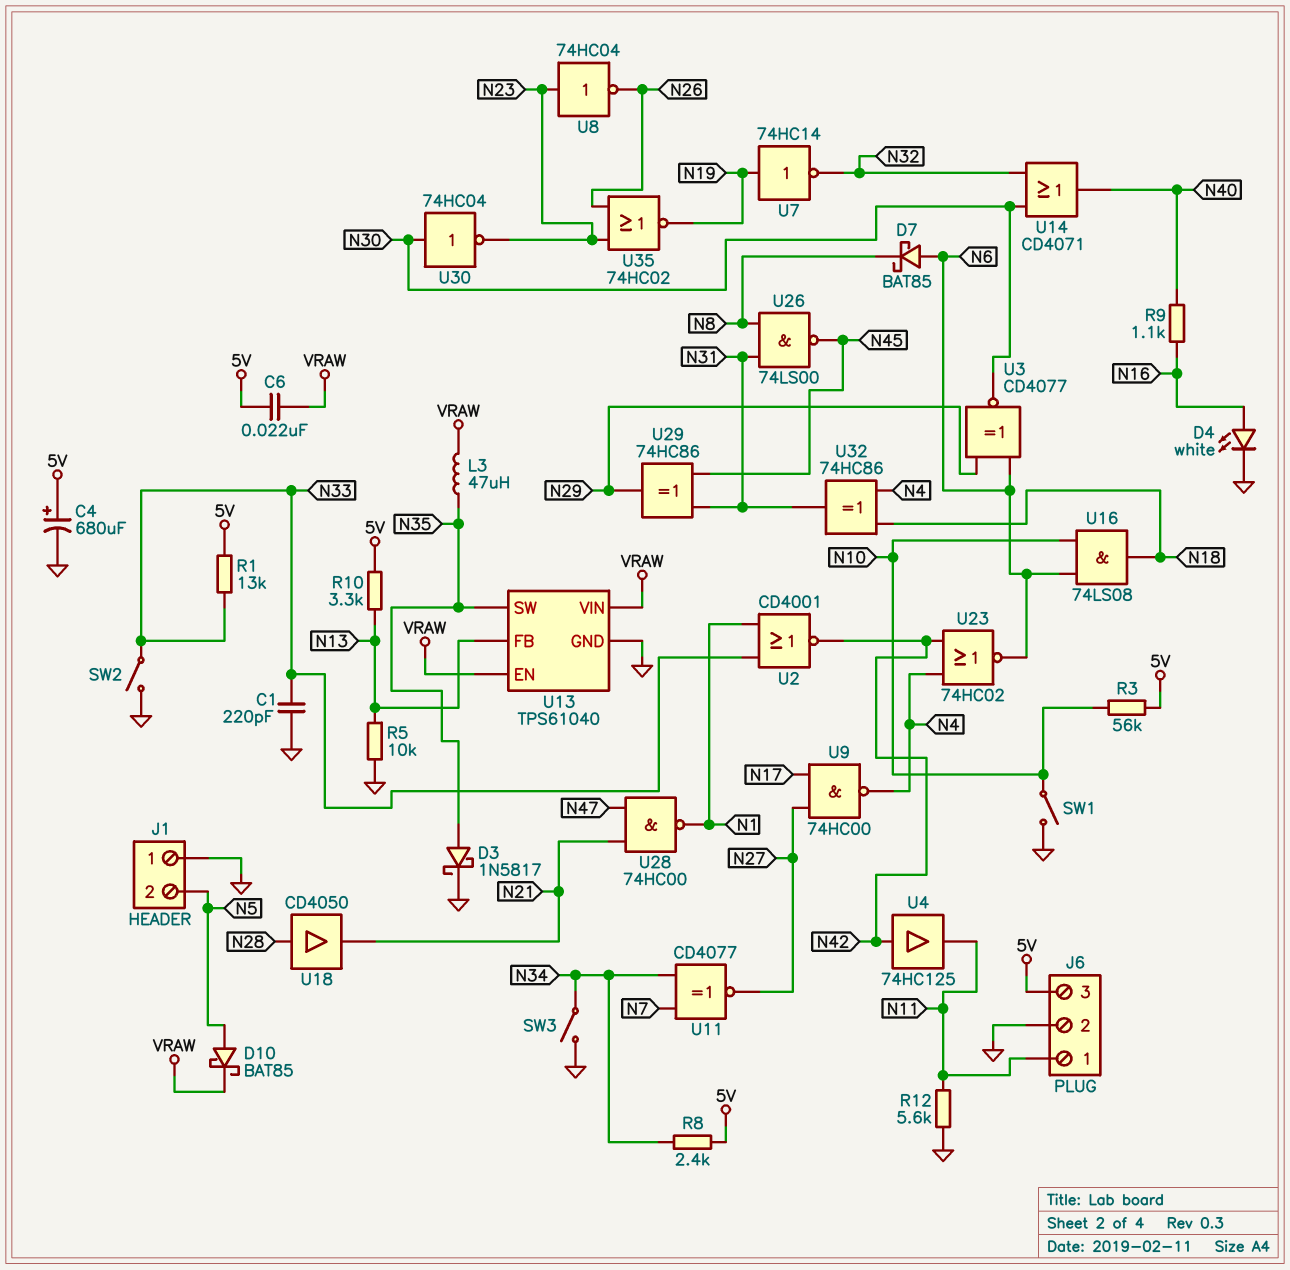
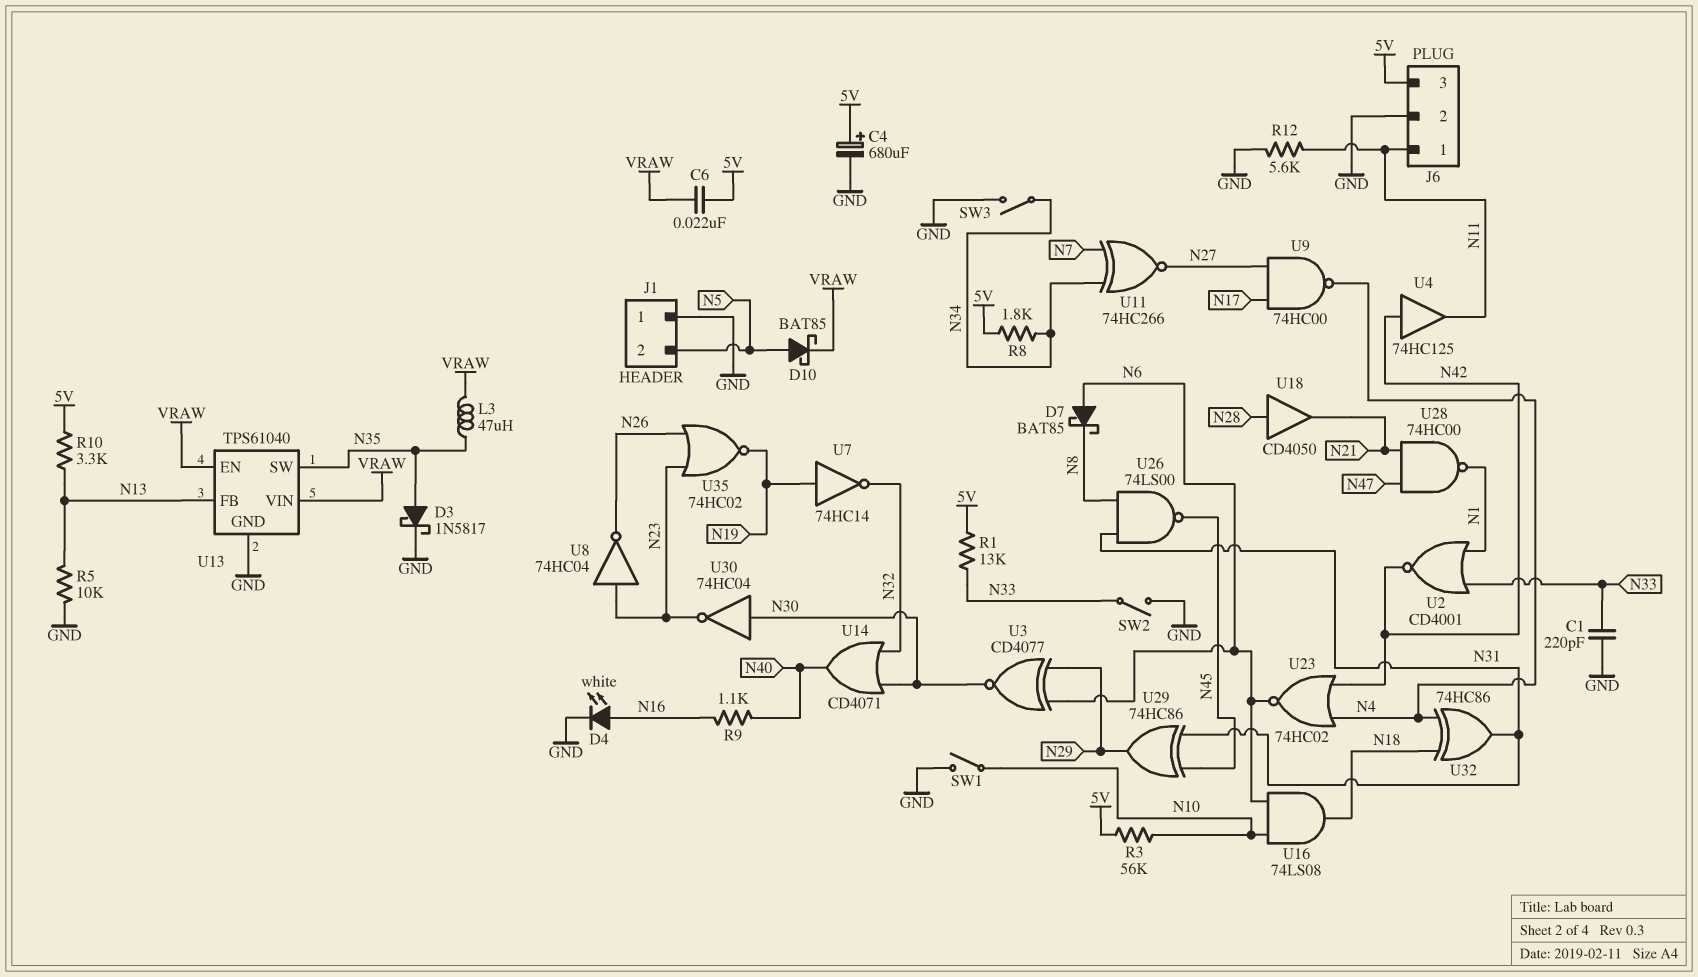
R8: 2.4k (5V, N34) -> 1.8k (5V, N34)
U11: XNOR CD4077 (in N7, in N34, out N27) -> XNOR 74HC266 (in N7, in N34, out N27)

